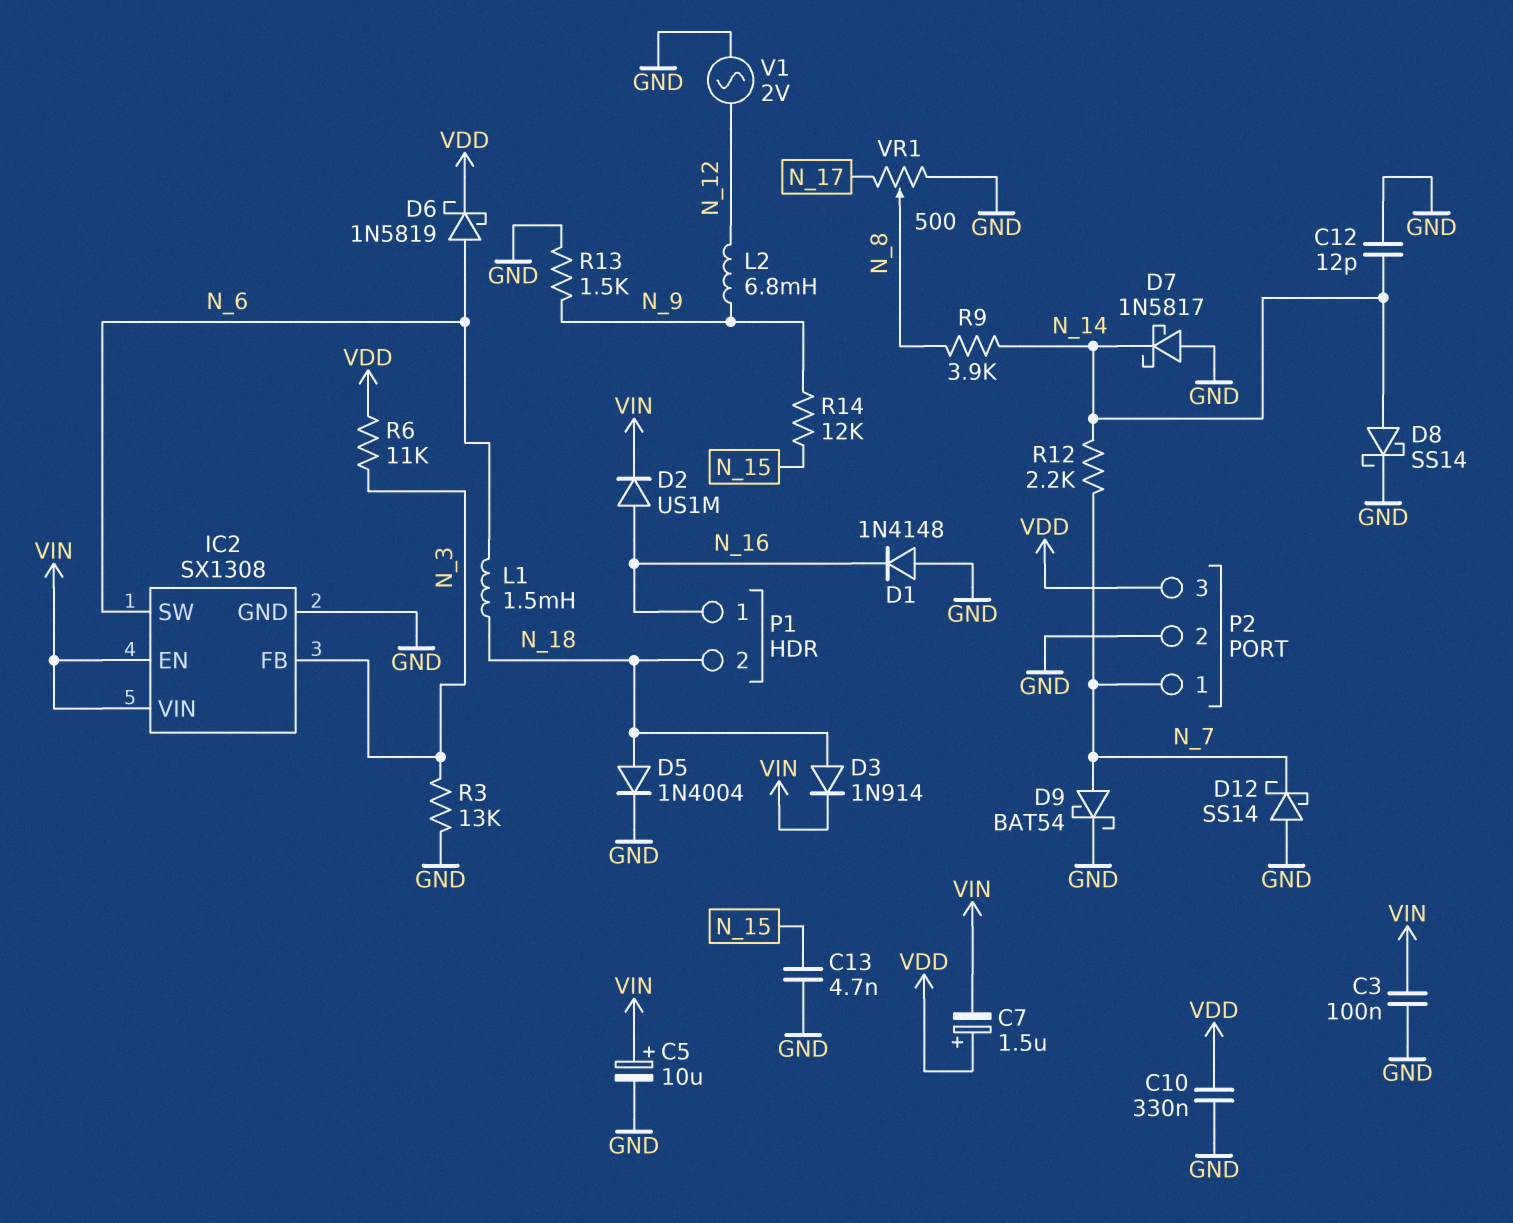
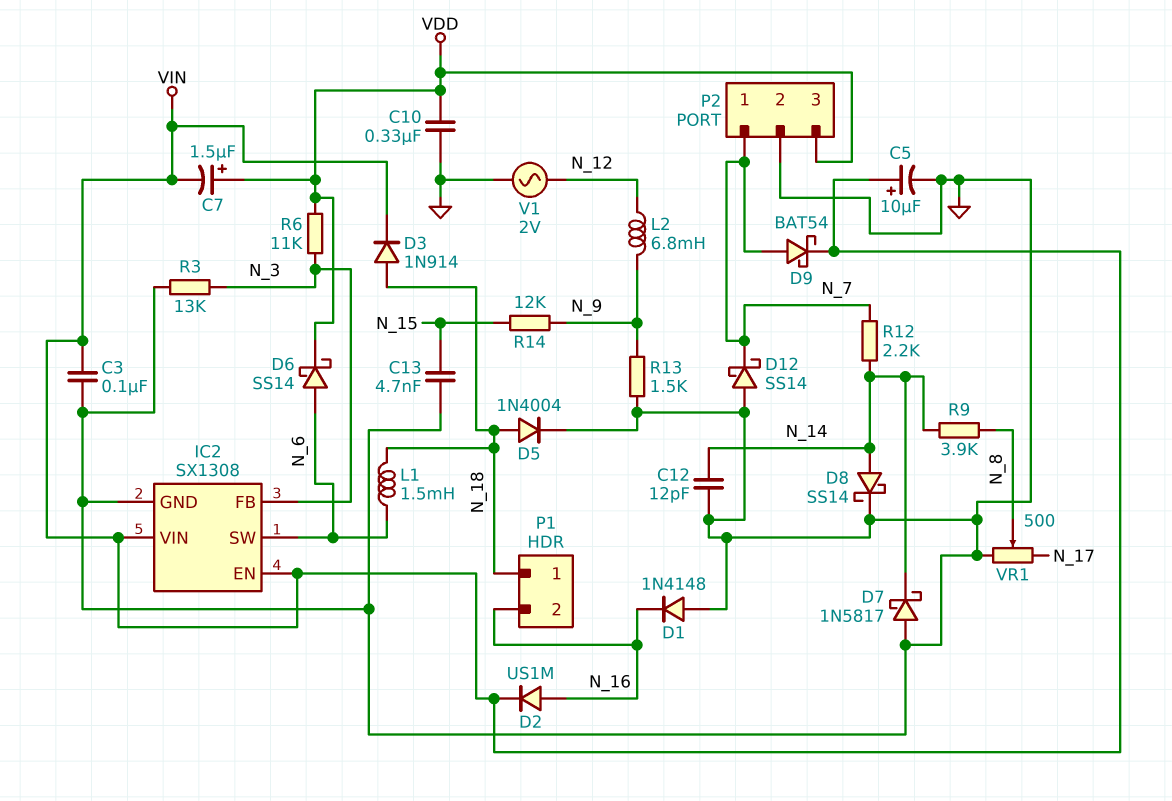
D6: schottky 1N5819 (A N_6, K VDD) -> schottky SS14 (A N_6, K VDD)
D9: schottky BAT54 (A N_7, K GND) -> schottky BAT54 (A N_7, K VIN)
P1 pin 1: N_16 -> N_18
P1 pin 2: N_18 -> N_16

